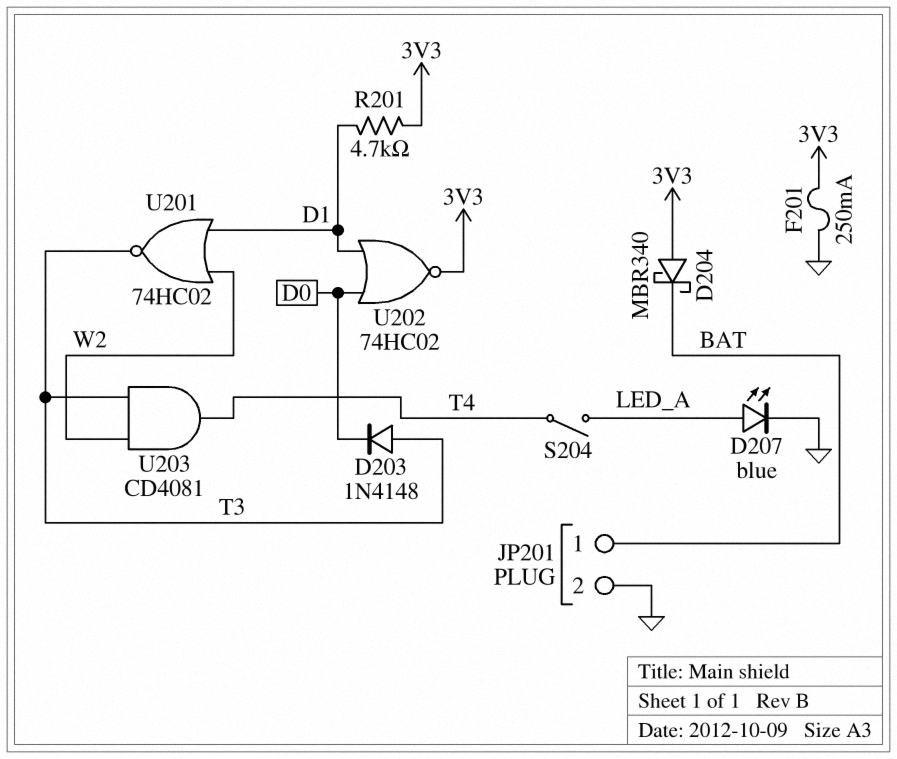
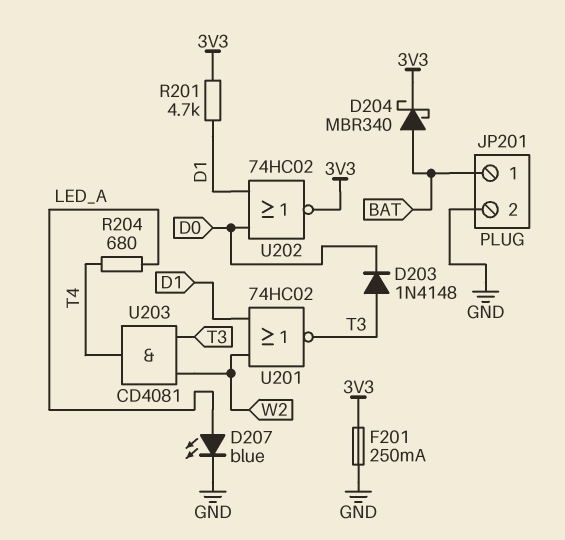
D204: schottky MBR340 (A 3V3, K BAT) -> schottky MBR340 (A BAT, K 3V3)
R204: none -> 680 (LED_A, T4)
S204: switch (LED_A, T4) -> none

